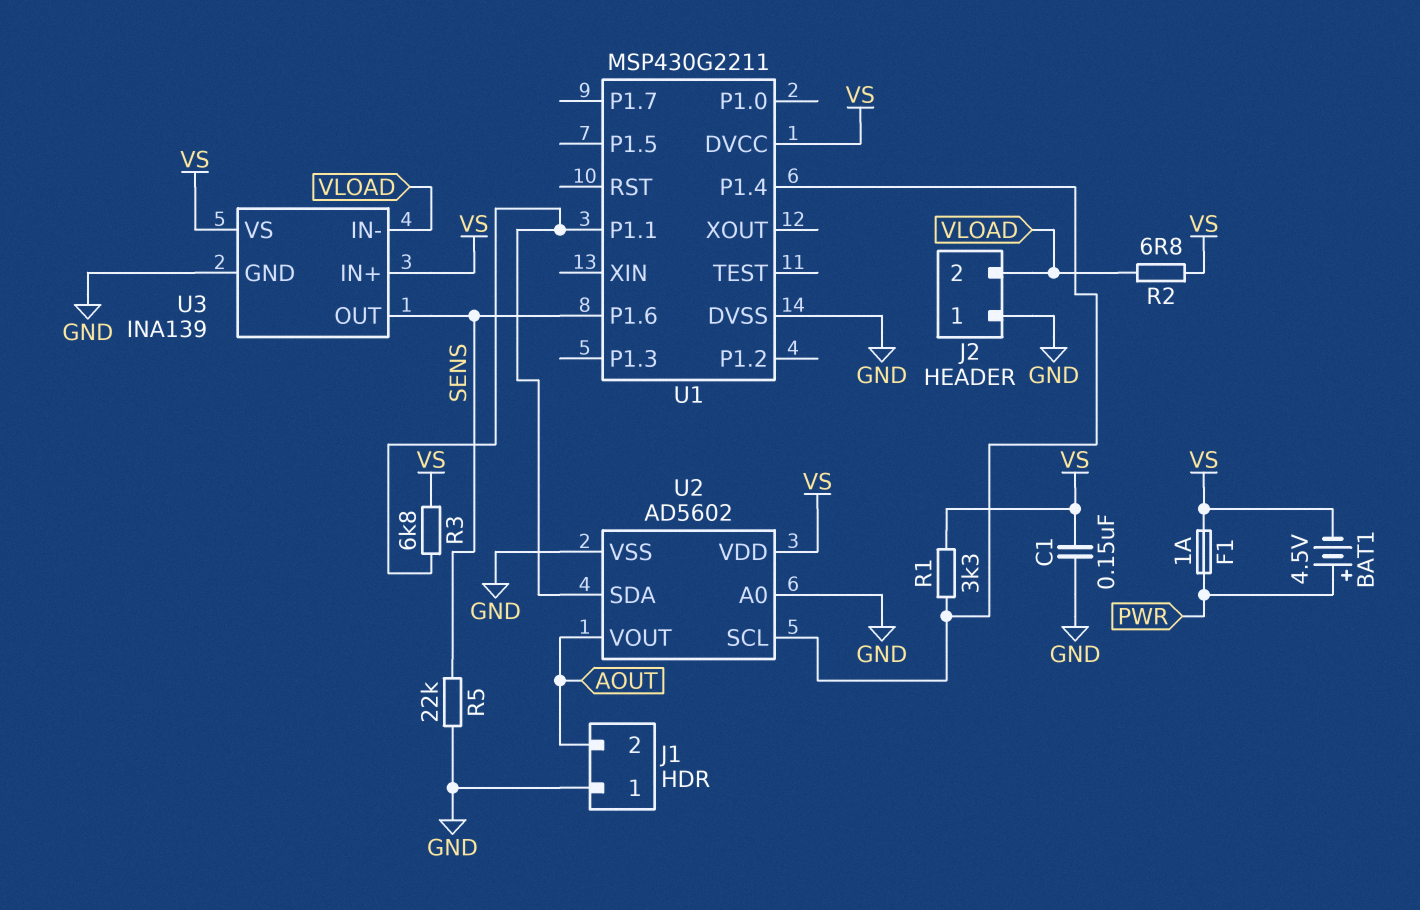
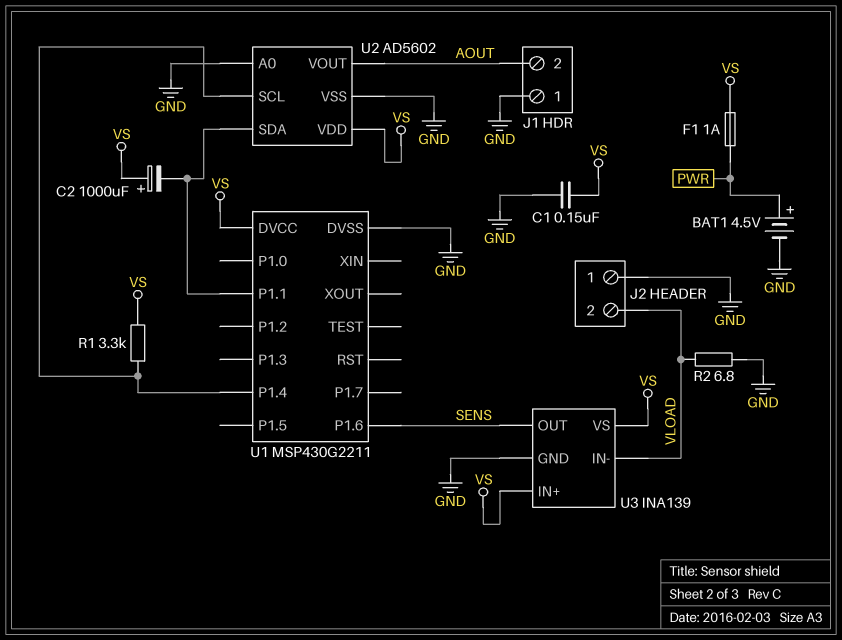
BAT1: 4.5V (plus PWR, minus VS) -> 4.5V (plus PWR, minus GND)
C2: none -> 1000uF (plus VS, minus U1/P1.1)
R2: 6.8 (VLOAD, VS) -> 6.8 (GND, VLOAD)
R3: 6.8k (U1/P1.1, VS) -> none
R5: 22k (GND, SENS) -> none

